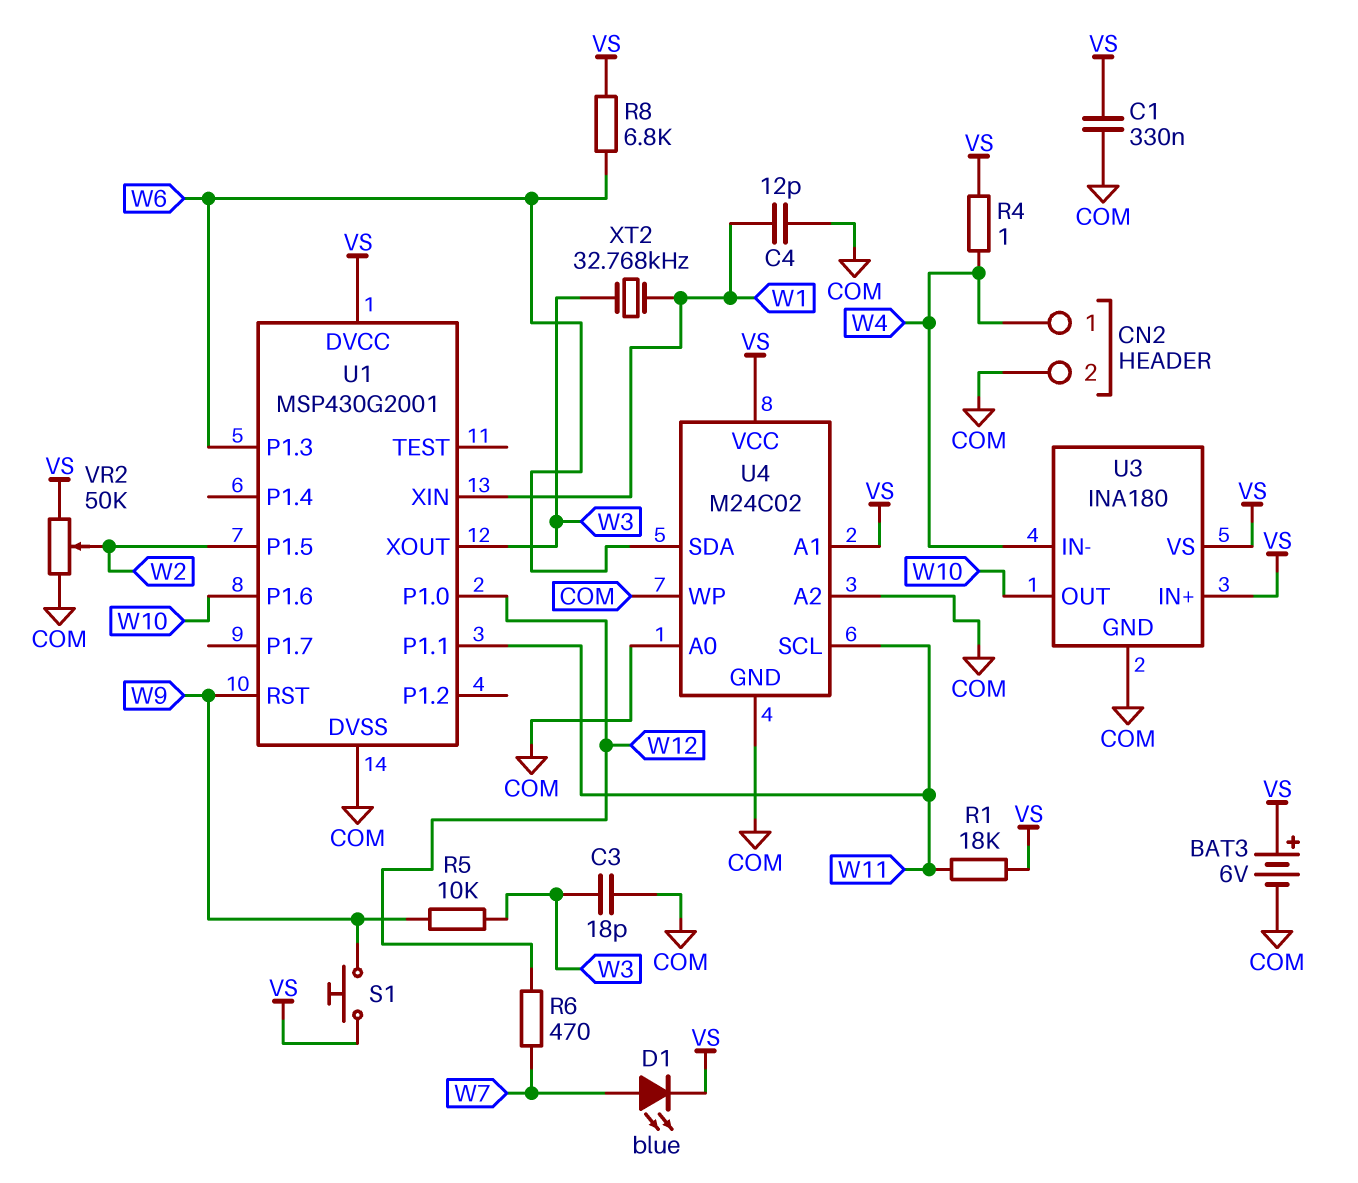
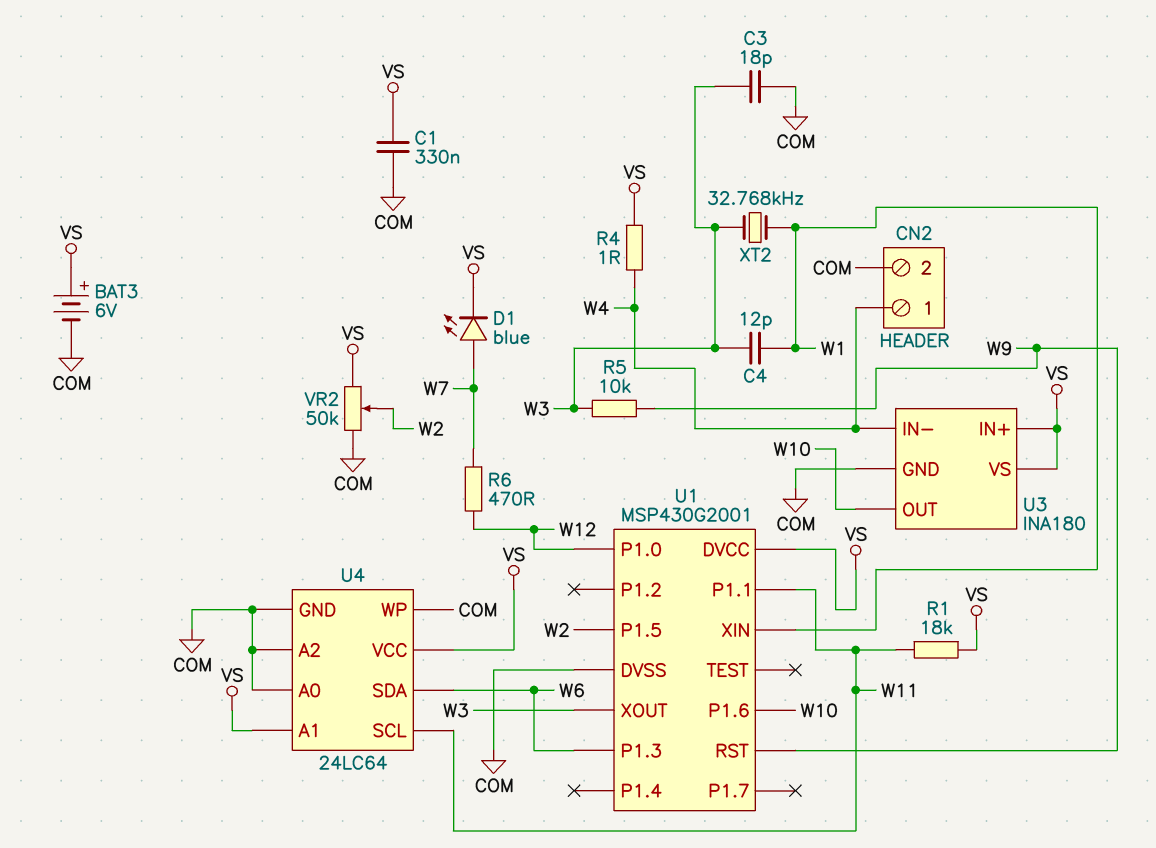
C4: 12pF (COM, W1) -> 12pF (W1, W3)
R8: 6.8k (VS, W6) -> none
S1: button (VS, W9) -> none
U4: M24C02 -> 24LC64

